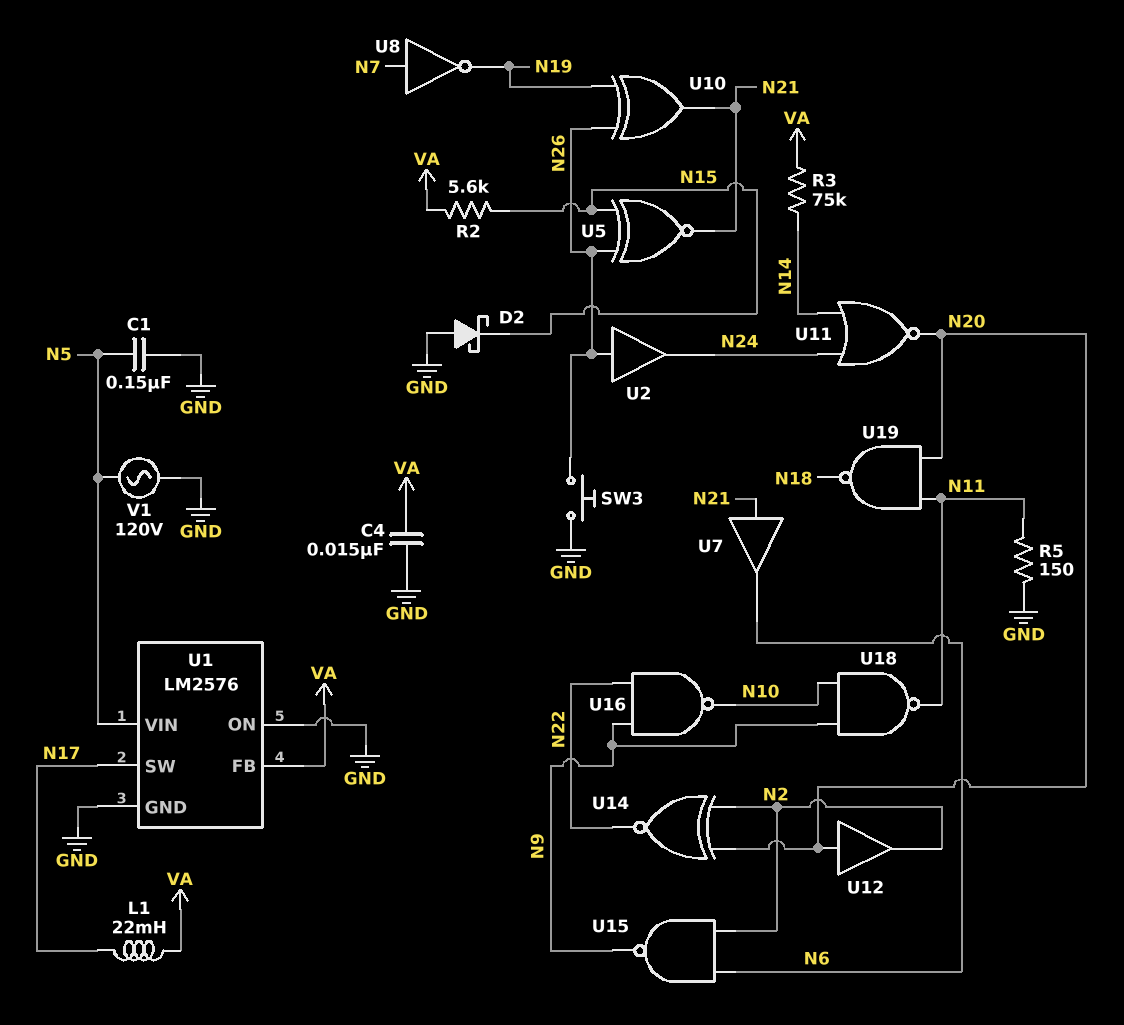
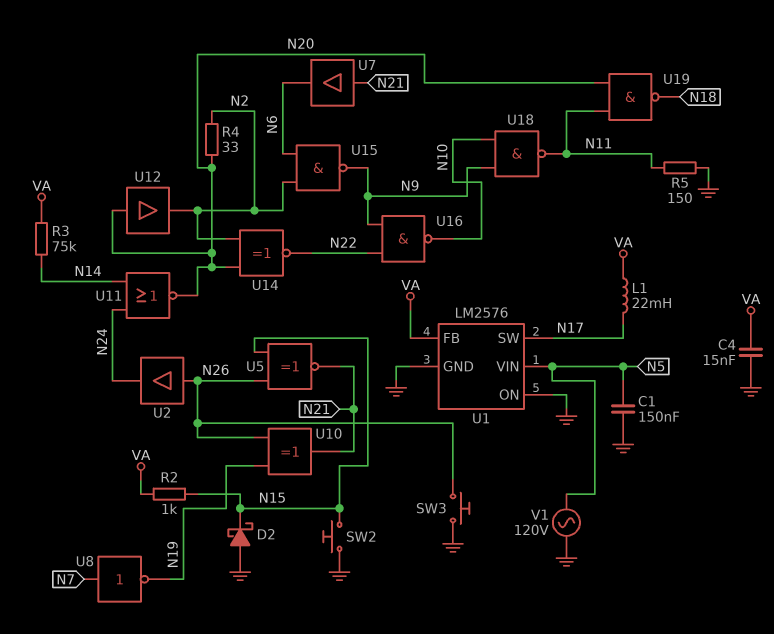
R2: 5.6k (N15, VA) -> 1k (N15, VA)
R4: none -> 33 (N2, N20)
SW2: none -> button (GND, N15)

